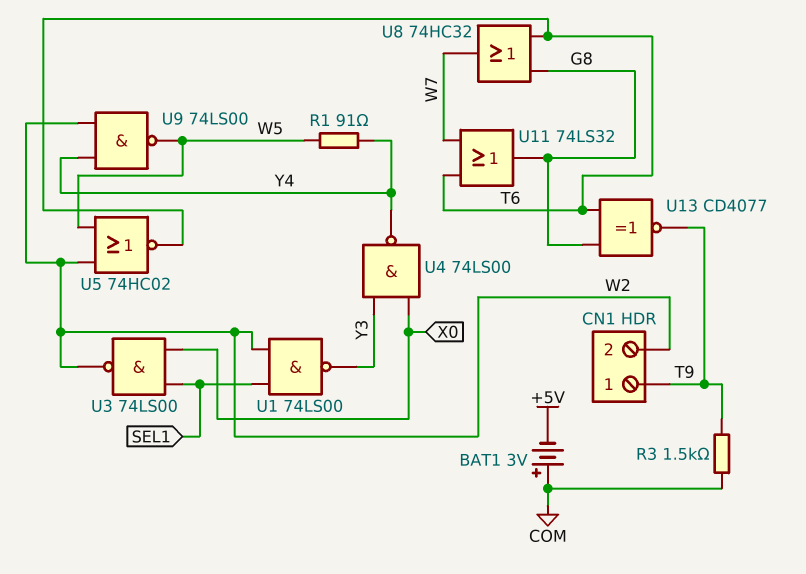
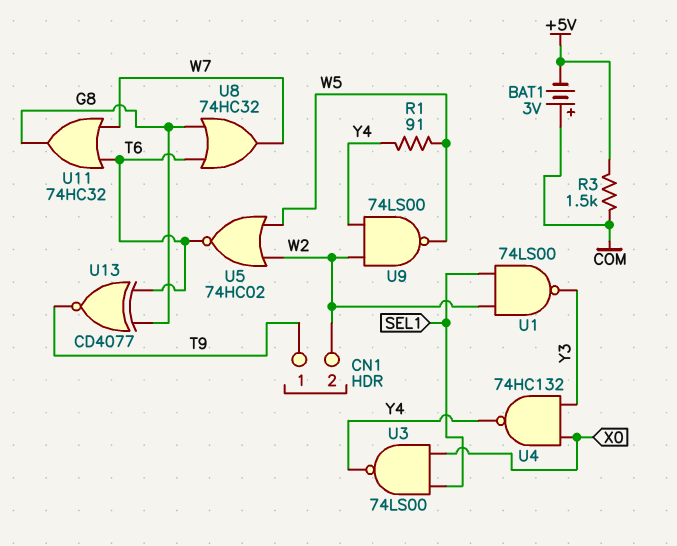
R3: 1.5k (COM, T9) -> 1.5k (+5V, COM)
U3: NAND 74LS00 (in SEL1, in X0, out W2) -> NAND 74LS00 (in SEL1, in X0, out Y4)
U4: NAND 74LS00 (in X0, in Y3, out Y4) -> NAND 74HC132 (in X0, in Y3, out Y4)
U11: OR 74LS32 (in T6, in W7, out G8) -> OR 74HC32 (in T6, in W7, out G8)

